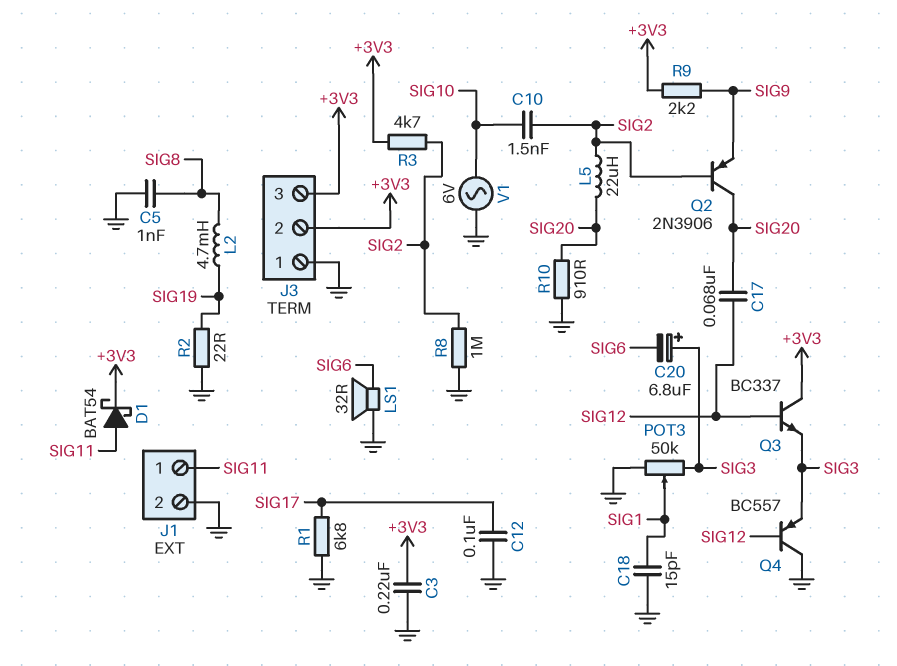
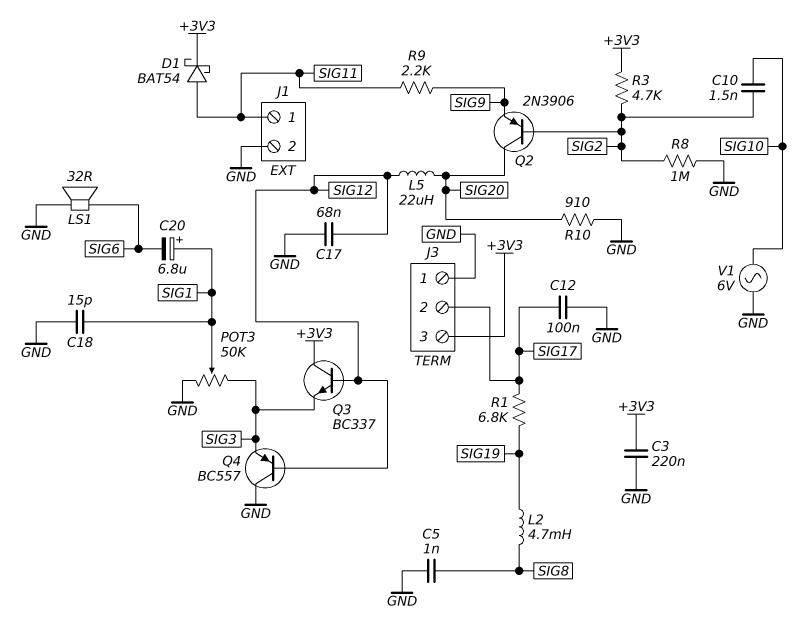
C17: 68nF (SIG12, SIG20) -> 68nF (GND, SIG12)
C20: 6.8uF (plus SIG3, minus SIG6) -> 6.8uF (plus SIG1, minus SIG6)
J3 pin 2: +3V3 -> SIG17
L5: 22uH (SIG2, SIG20) -> 22uH (SIG12, SIG20)
R1: 6.8k (GND, SIG17) -> 6.8k (SIG17, SIG19)
R2: 22 (GND, SIG19) -> none
R9: 2.2k (+3V3, SIG9) -> 2.2k (SIG9, SIG11)

